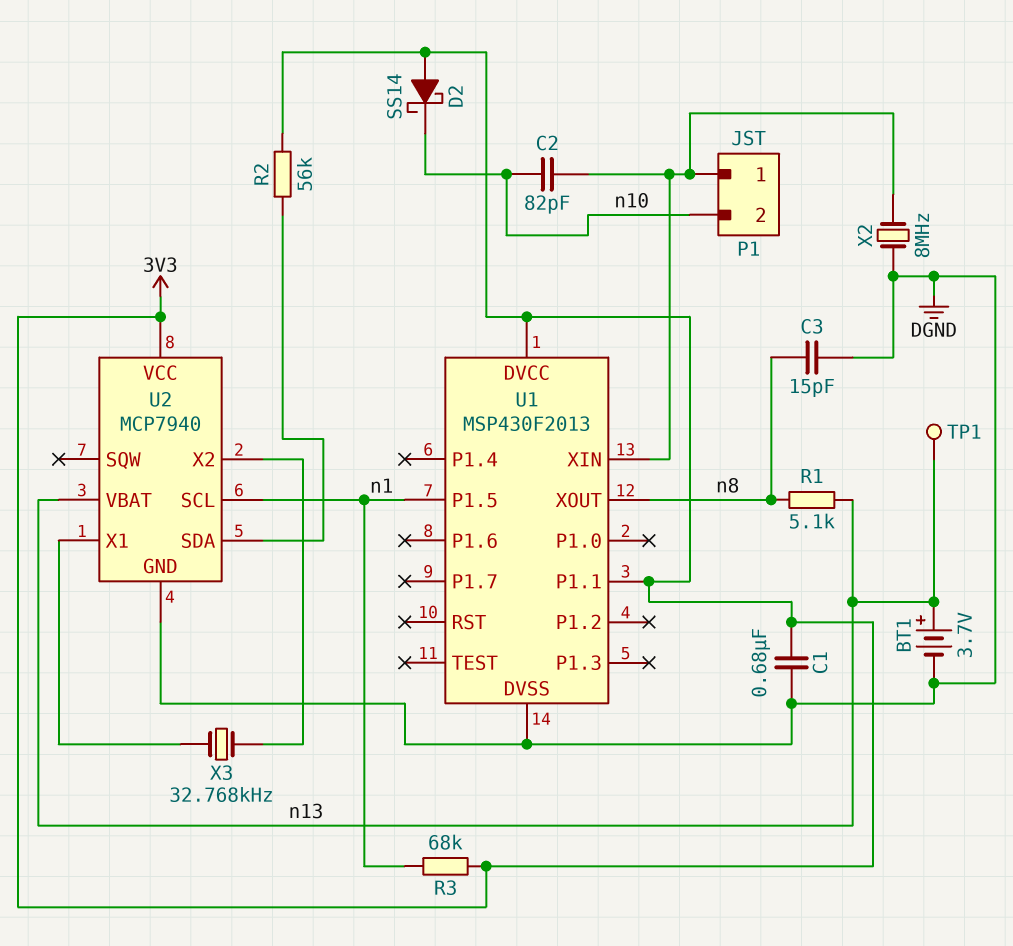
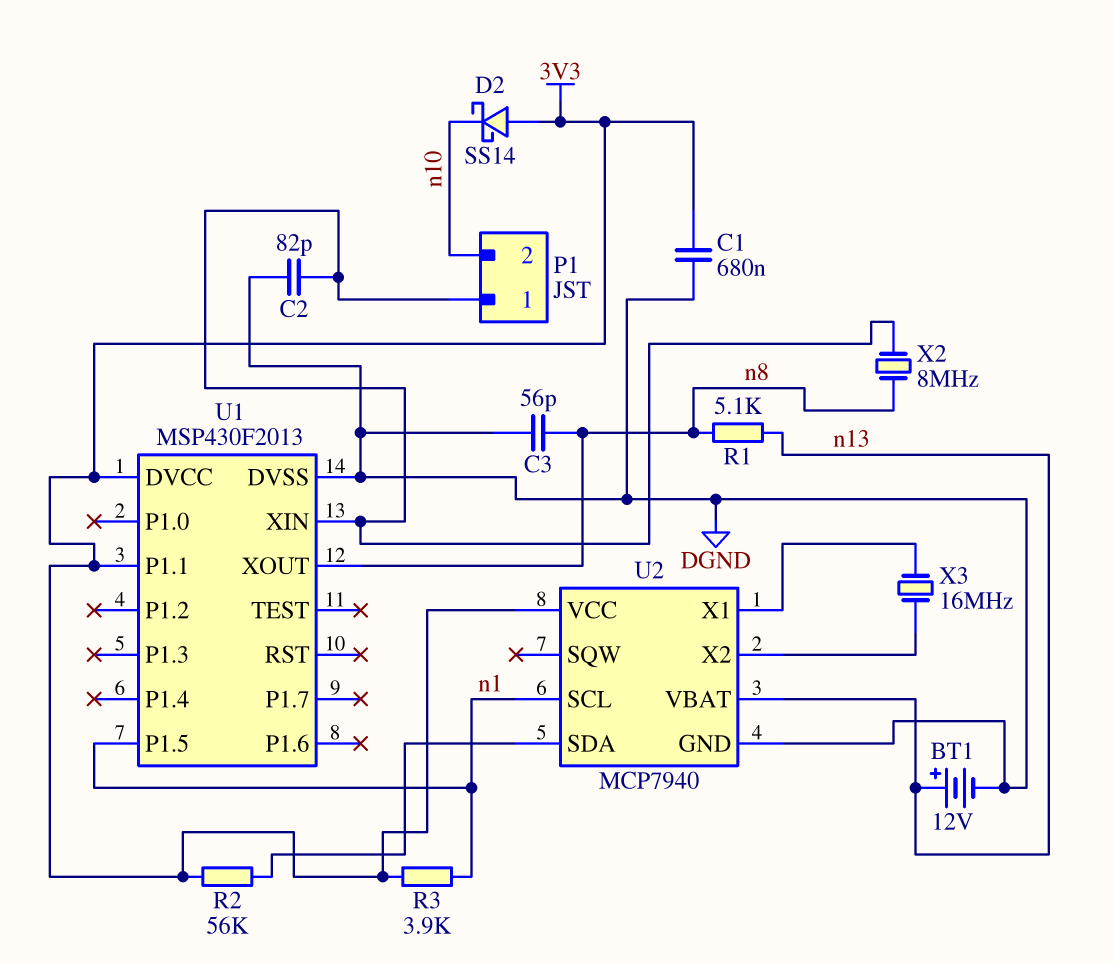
BT1: 3.7V (plus n13, minus DGND) -> 12V (plus n13, minus DGND)
C2: 82pF (P1/1, n10) -> 82pF (DGND, P1/1)
C3: 15pF (DGND, n8) -> 56pF (DGND, n8)
R3: 68k (3V3, n1) -> 3.9k (3V3, n1)
TP1: test point (n13) -> none
X2: 8MHz (DGND, P1/1) -> 8MHz (P1/1, n8)
X3: 32.768kHz (U2/X1, U2/X2) -> 16MHz (U2/X1, U2/X2)

